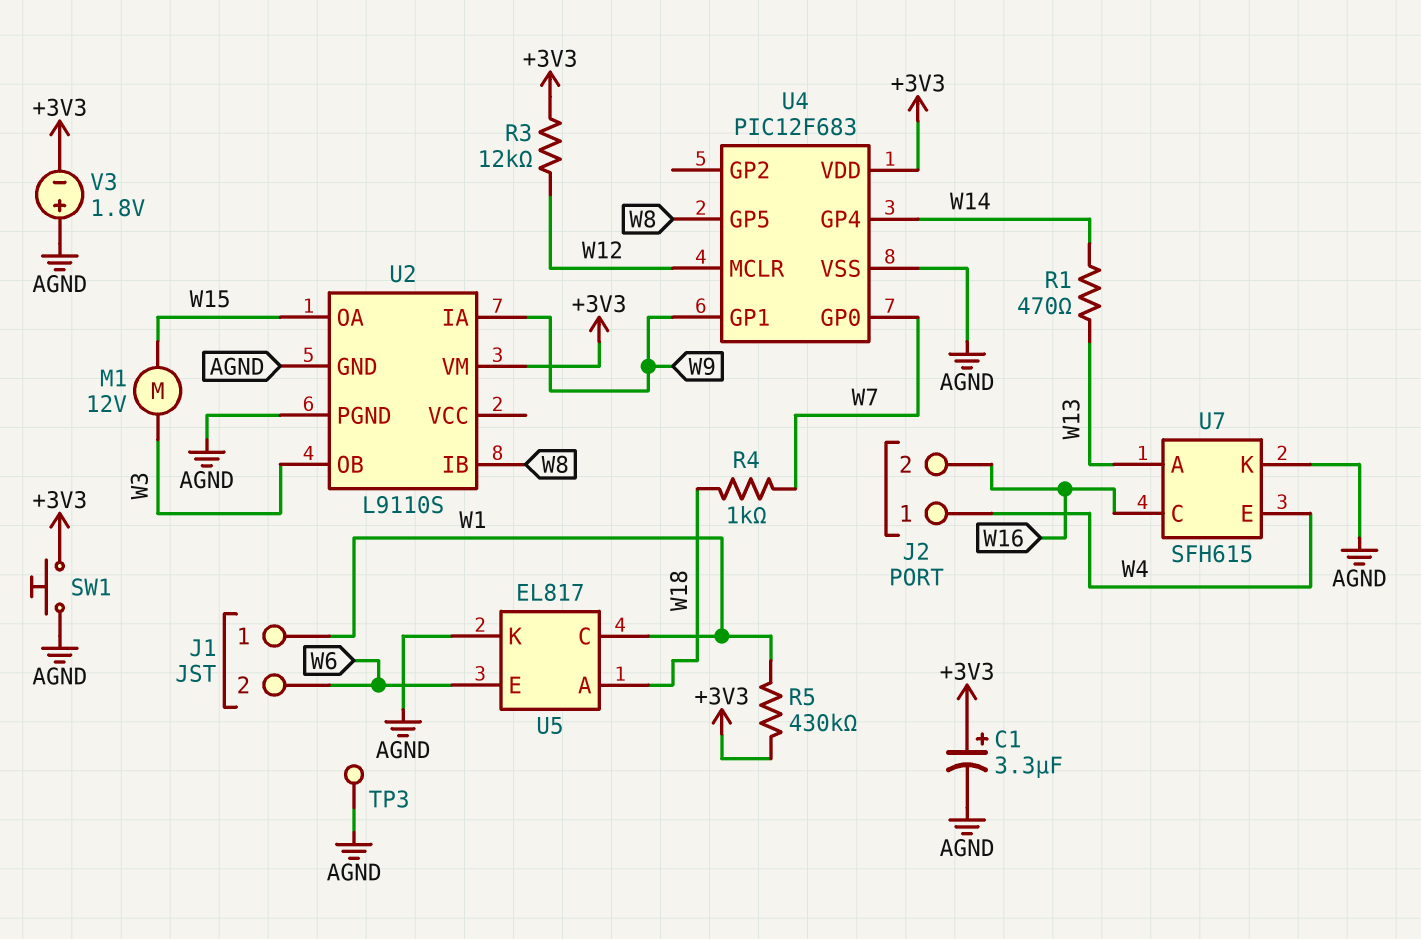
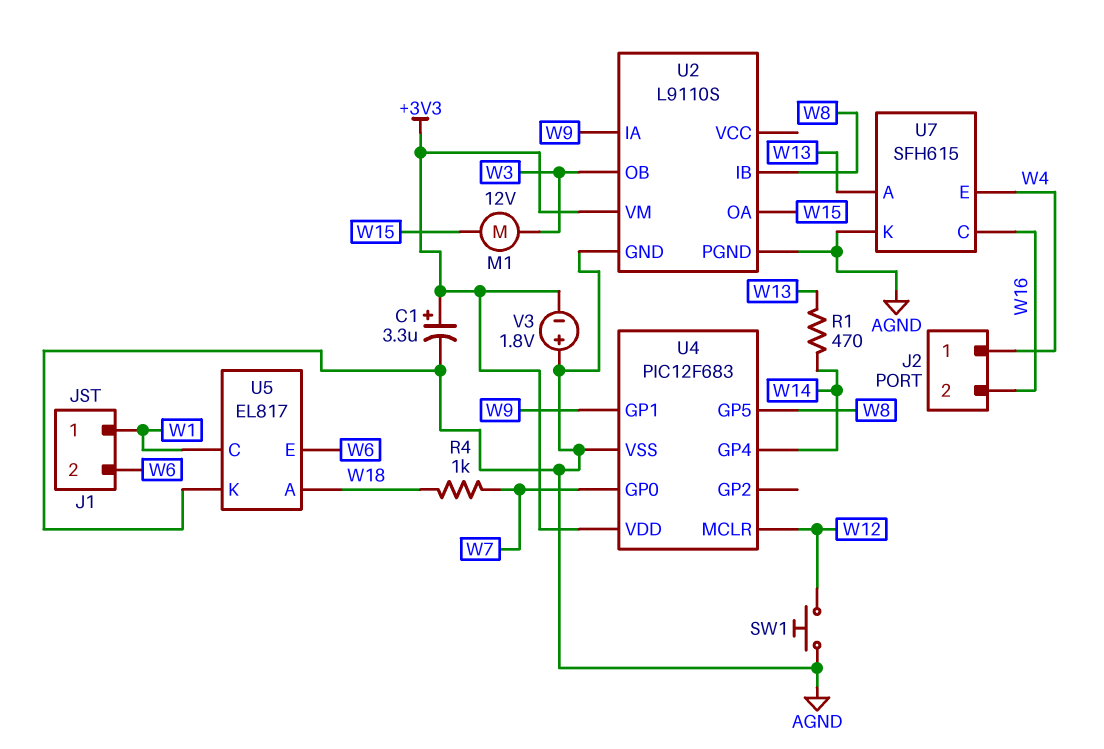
R3: 12k (+3V3, W12) -> none
R5: 430k (+3V3, W1) -> none
SW1: button (+3V3, AGND) -> button (AGND, W12)
TP3: test point (AGND) -> none

